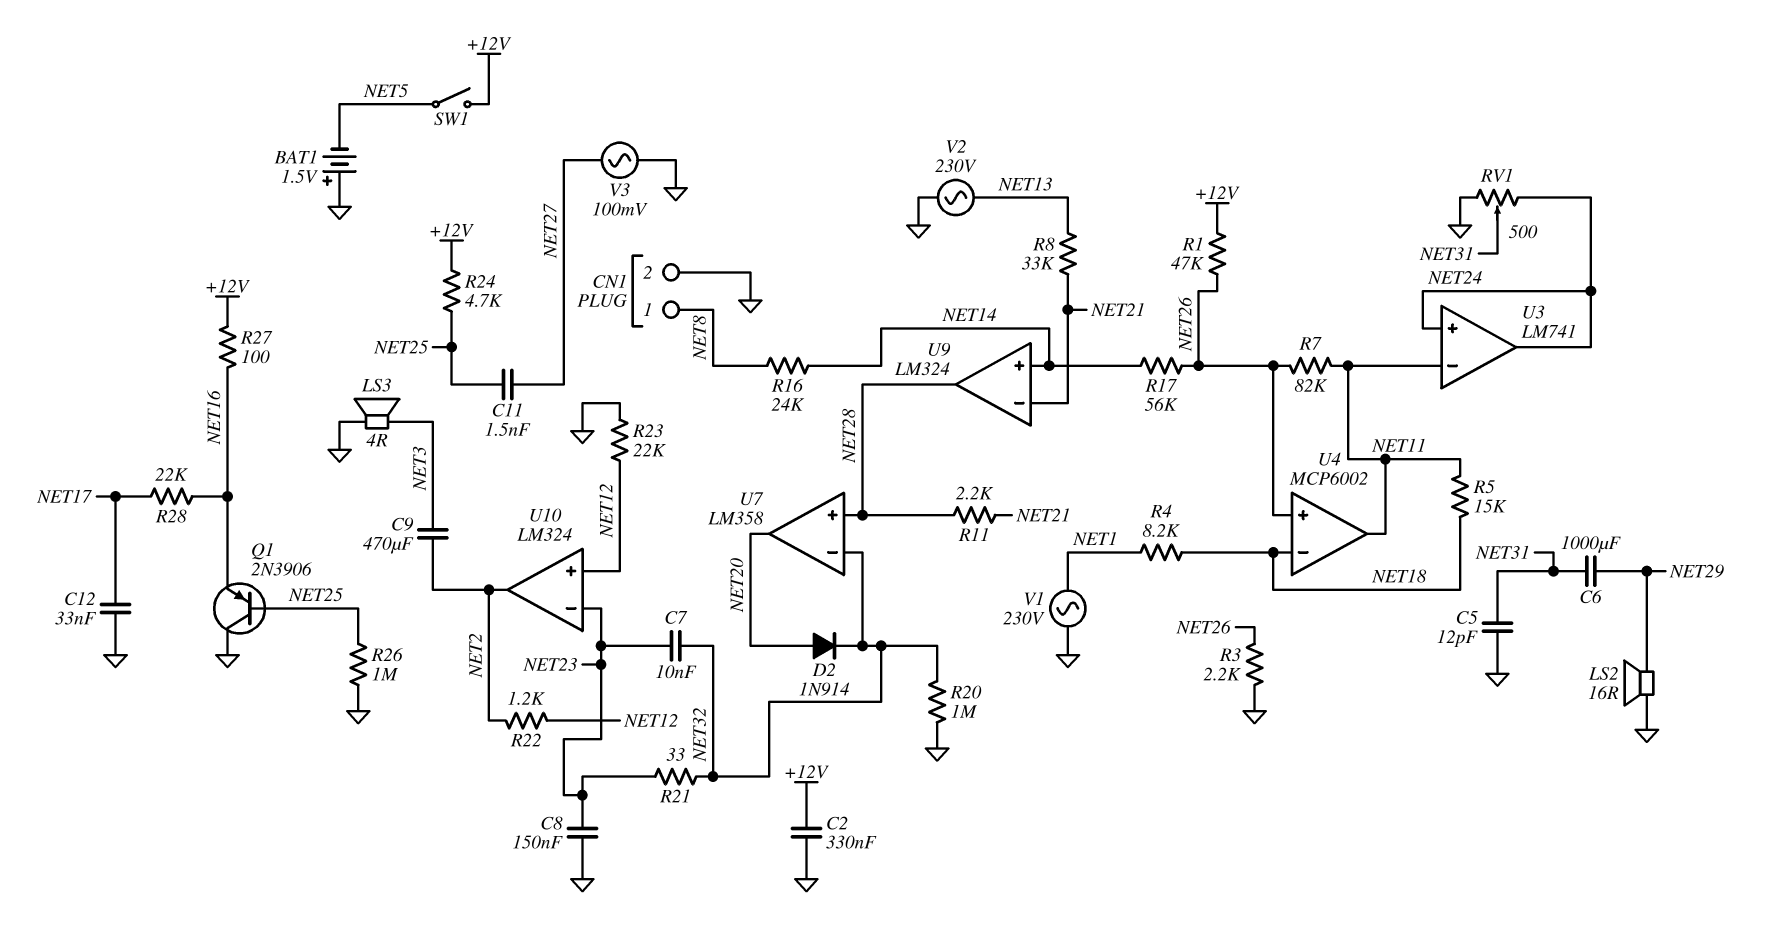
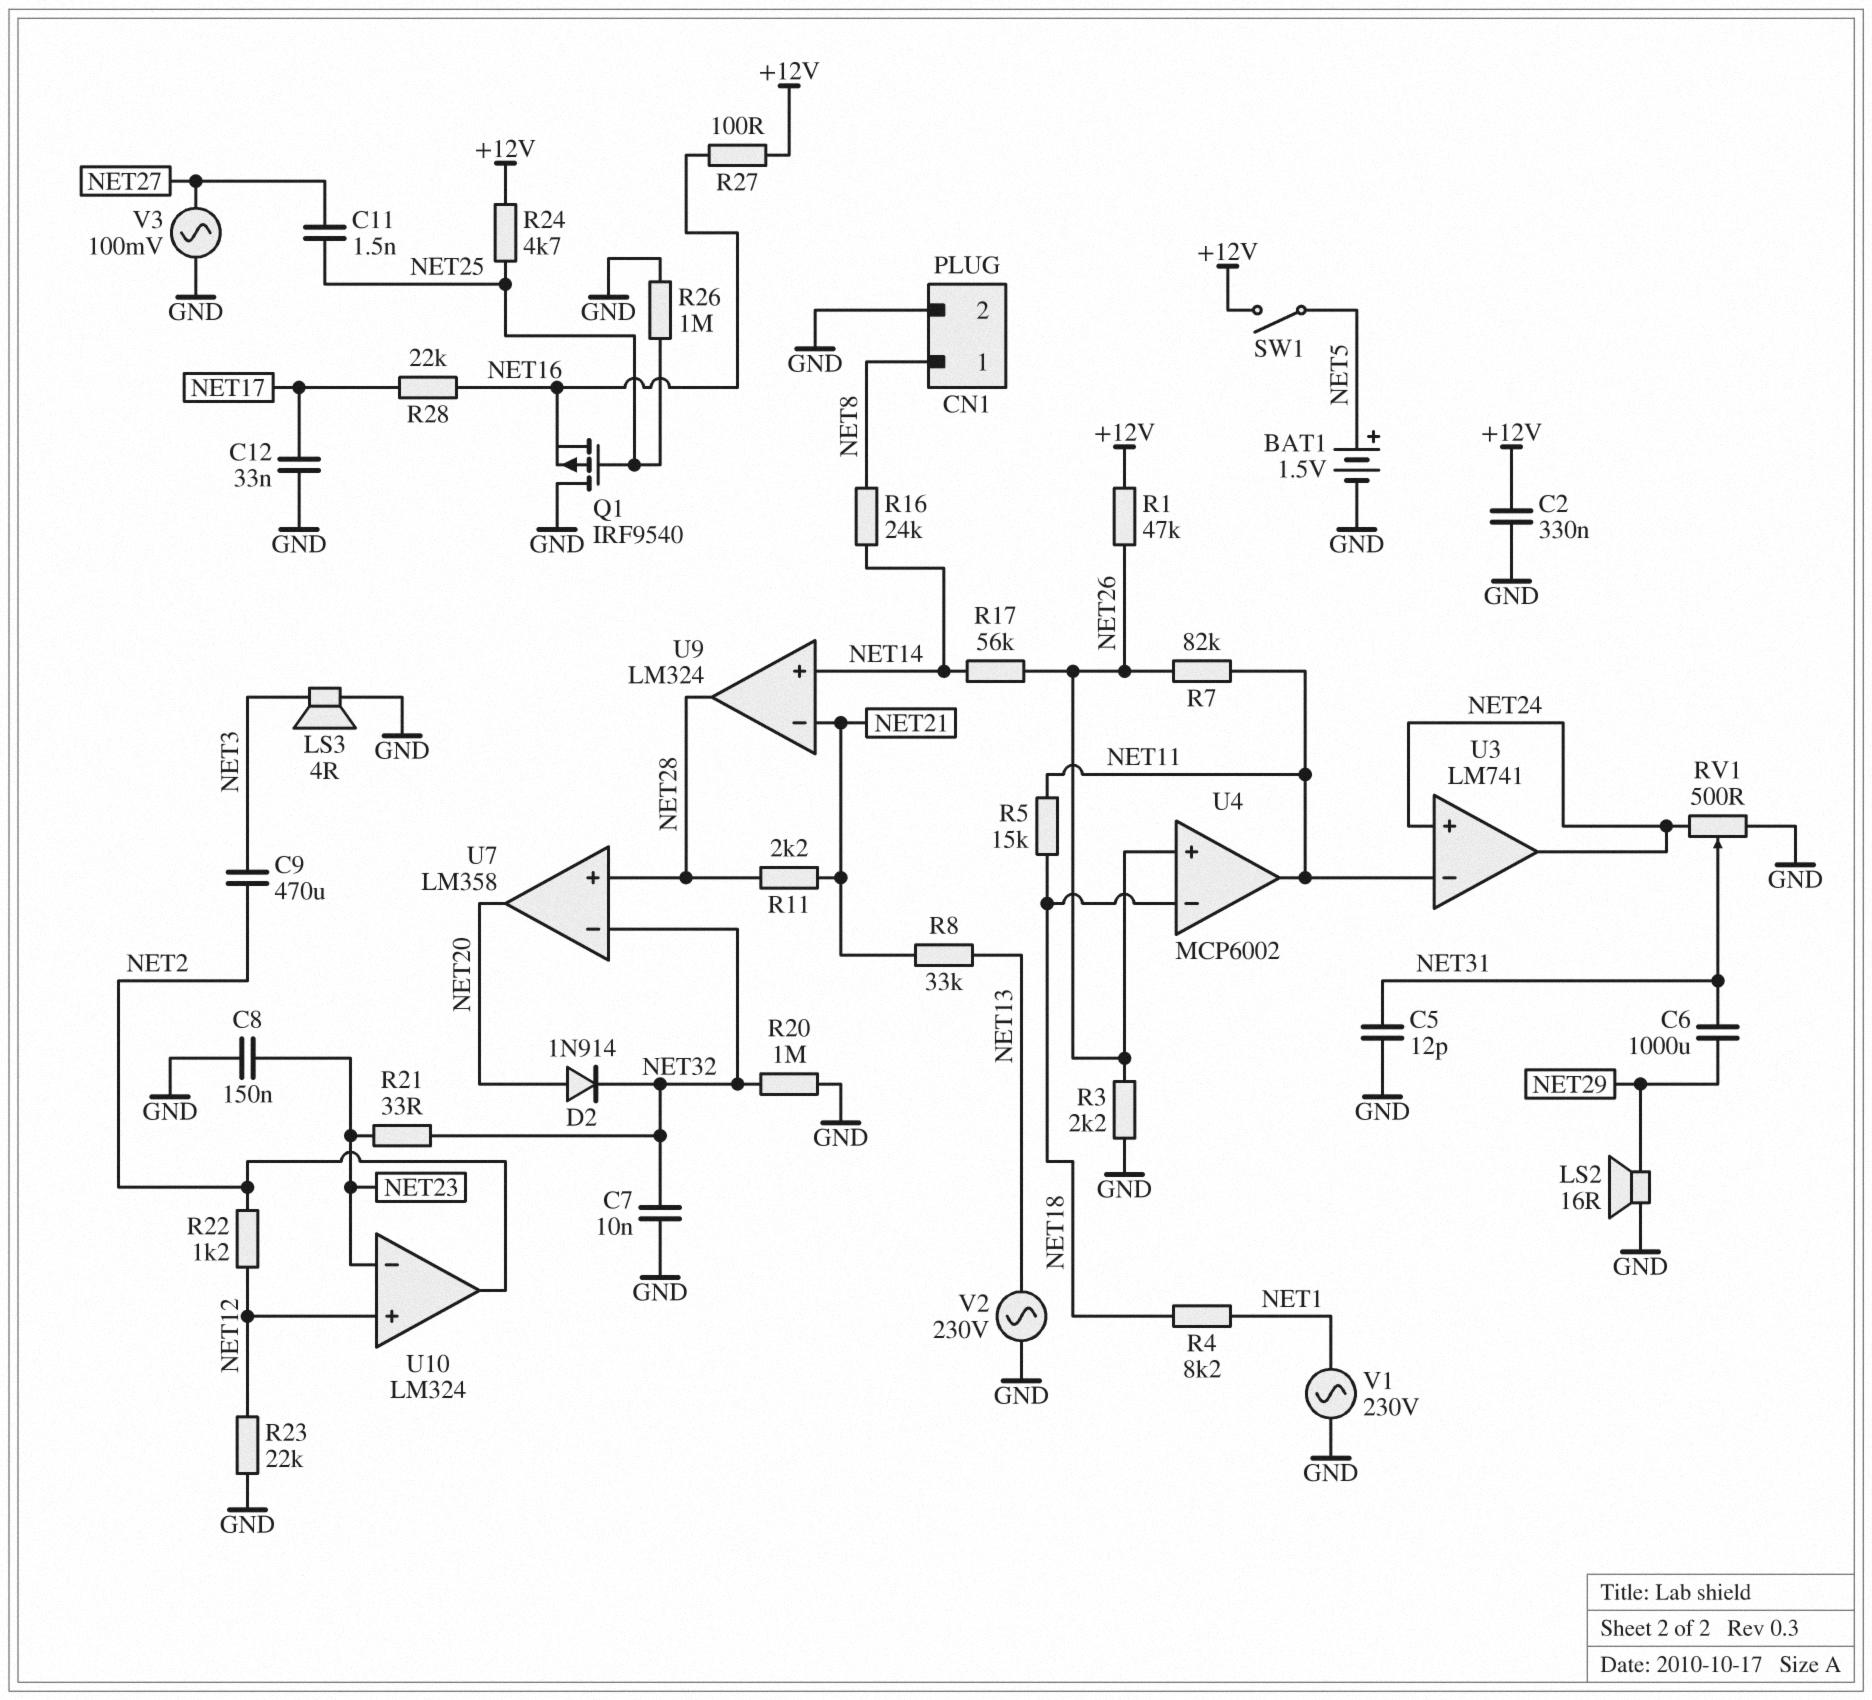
BAT1: 1.5V (plus GND, minus NET5) -> 1.5V (plus NET5, minus GND)
C7: 10nF (NET23, NET32) -> 10nF (GND, NET32)
Q1: PNP 2N3906 (B NET25, C GND, E NET16) -> PMOS IRF9540 (G NET25, D GND, S NET16)

